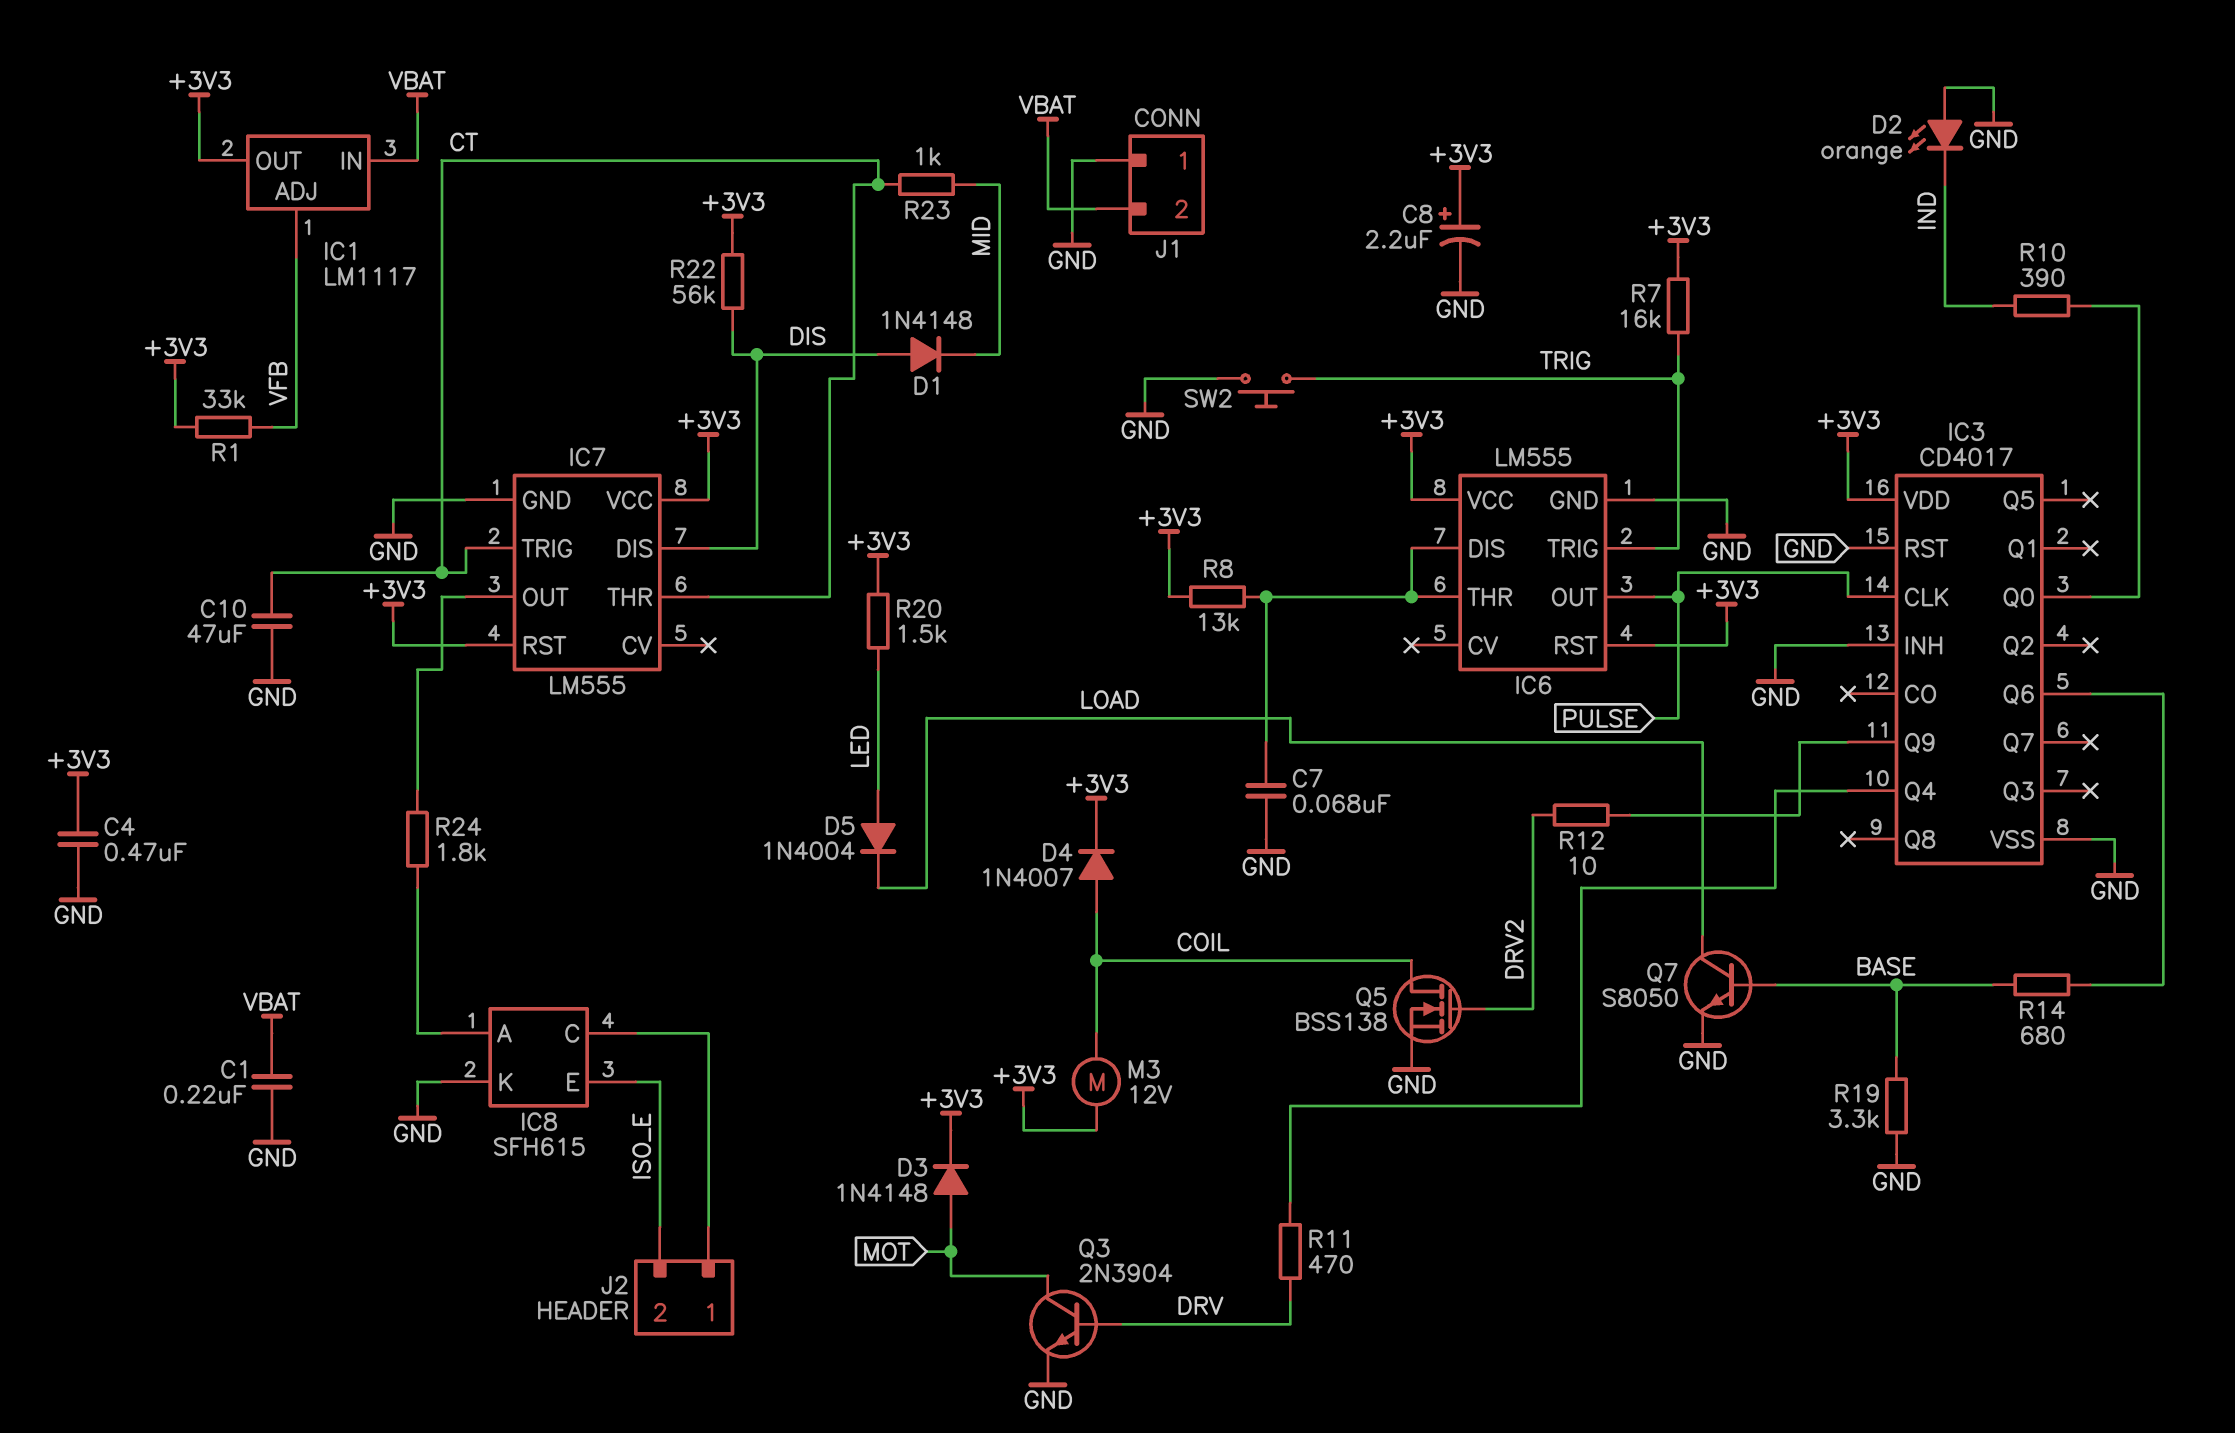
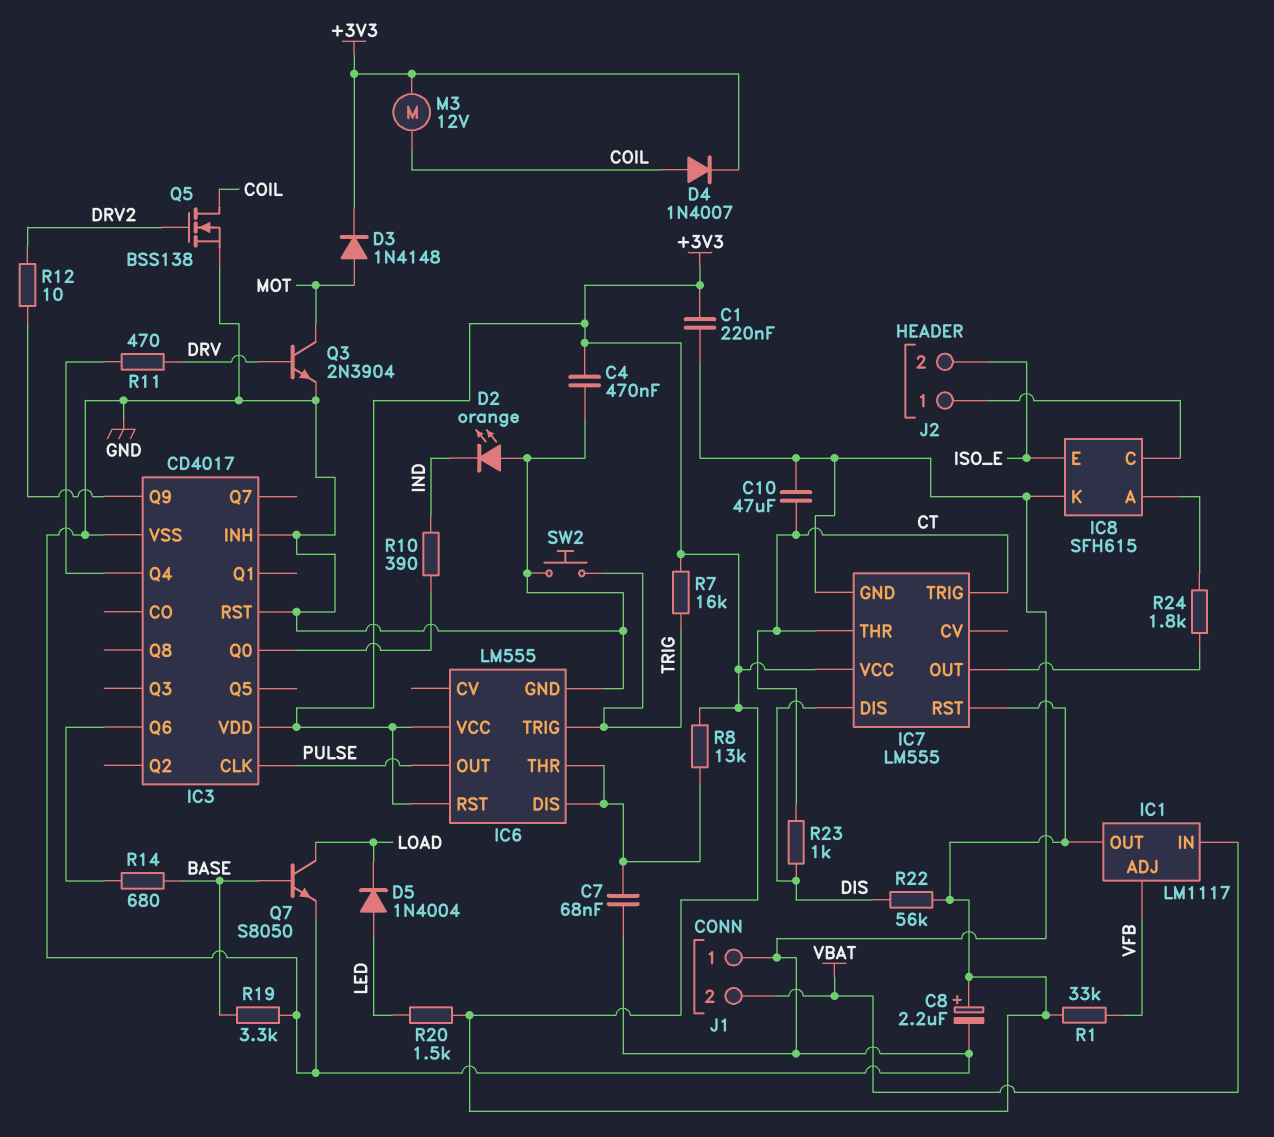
C1: 220nF (GND, VBAT) -> 220nF (+3V3, GND)
D1: diode 1N4148 (A DIS, K MID) -> none
R23: 1k (CT, MID) -> 1k (CT, DIS)

